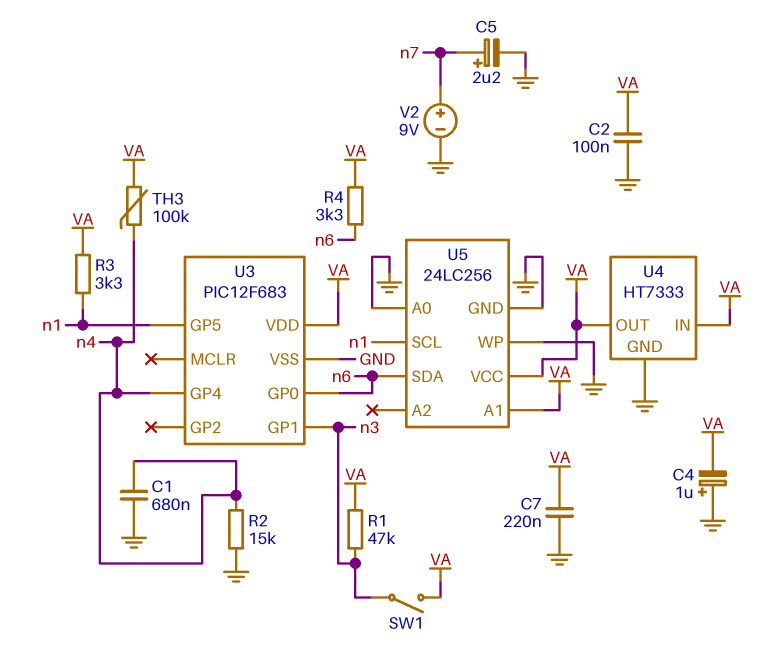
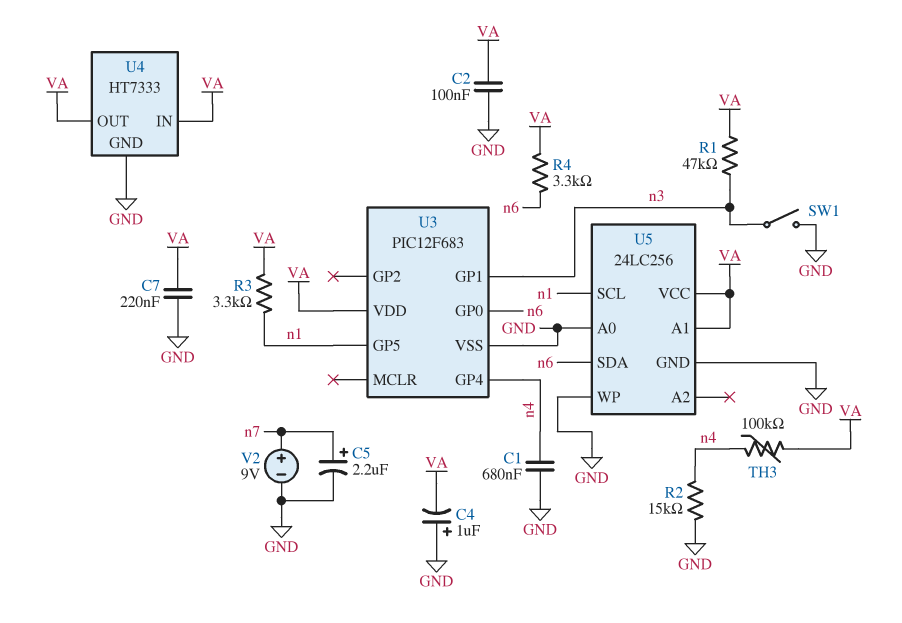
SW1: switch (VA, n3) -> switch (GND, n3)

